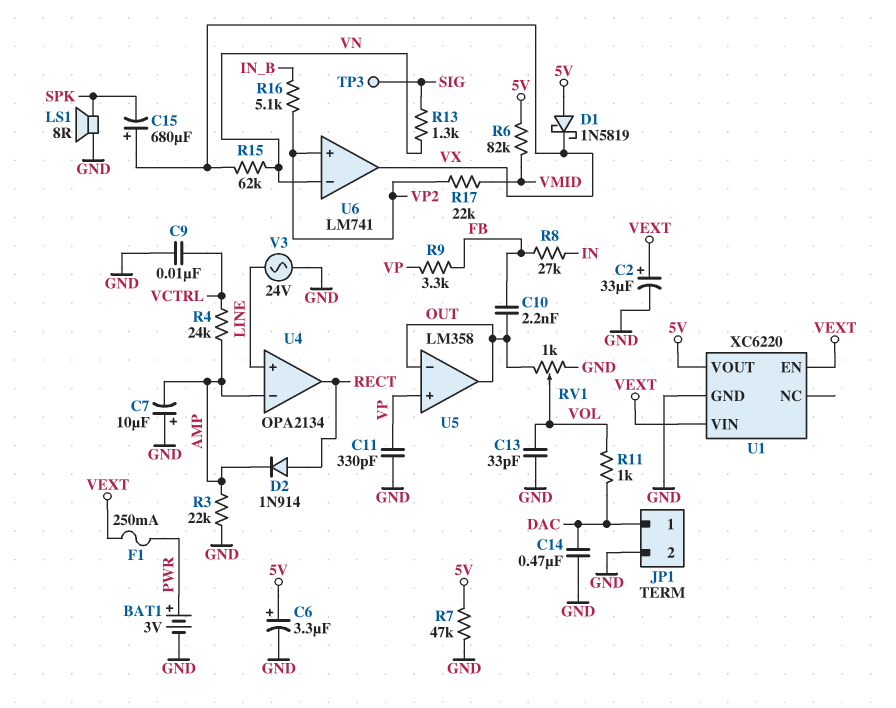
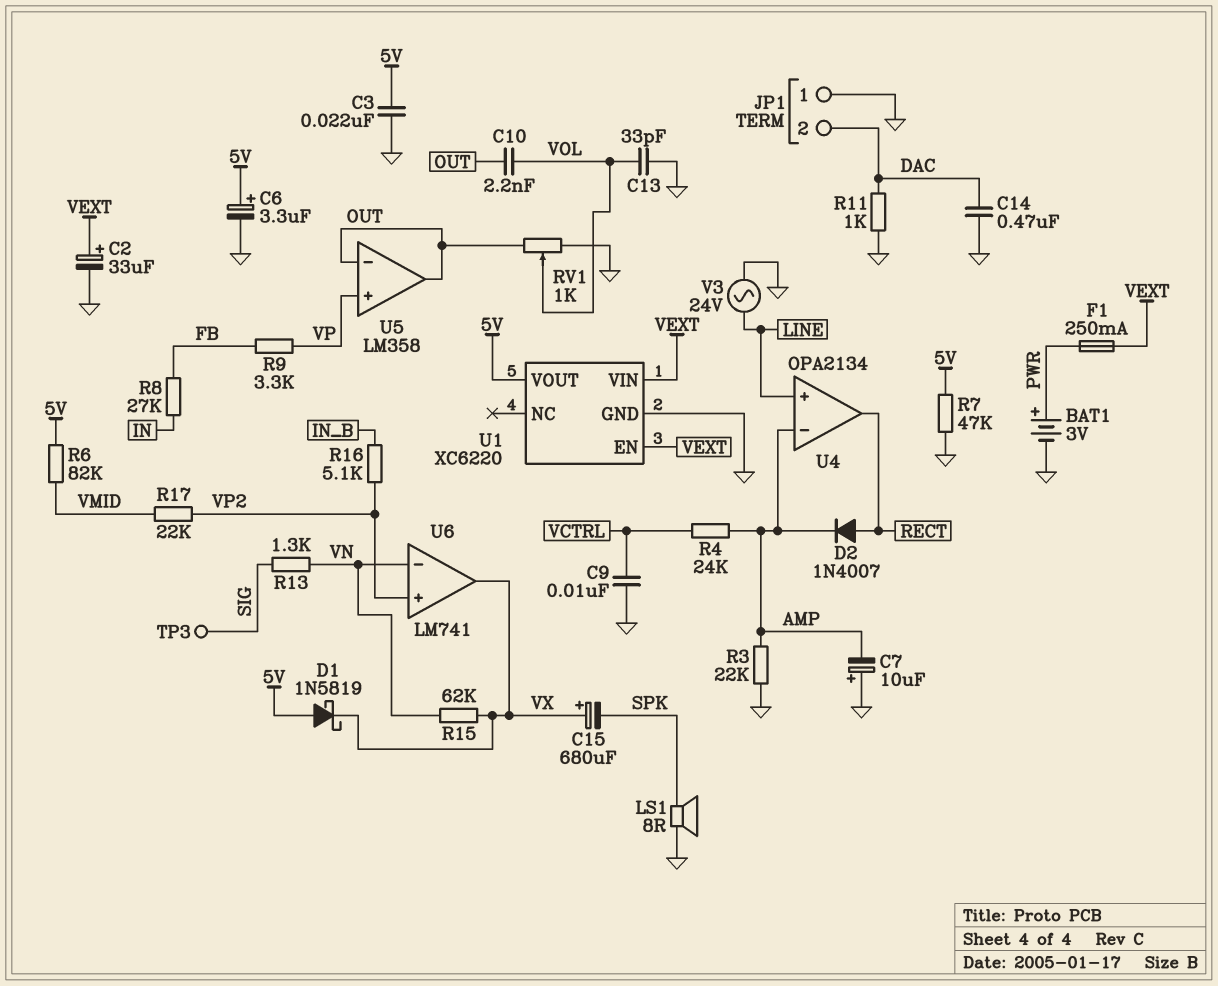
C3: none -> 22nF (5V, GND)
C10: 2.2nF (FB, OUT) -> 2.2nF (OUT, VOL)
C11: 330pF (GND, VP) -> none
D2: diode 1N914 (A RECT, K AMP) -> diode 1N4007 (A RECT, K AMP)
JP1 pin 1: DAC -> GND
JP1 pin 2: GND -> DAC
R11: 1k (DAC, VOL) -> 1k (DAC, GND)

